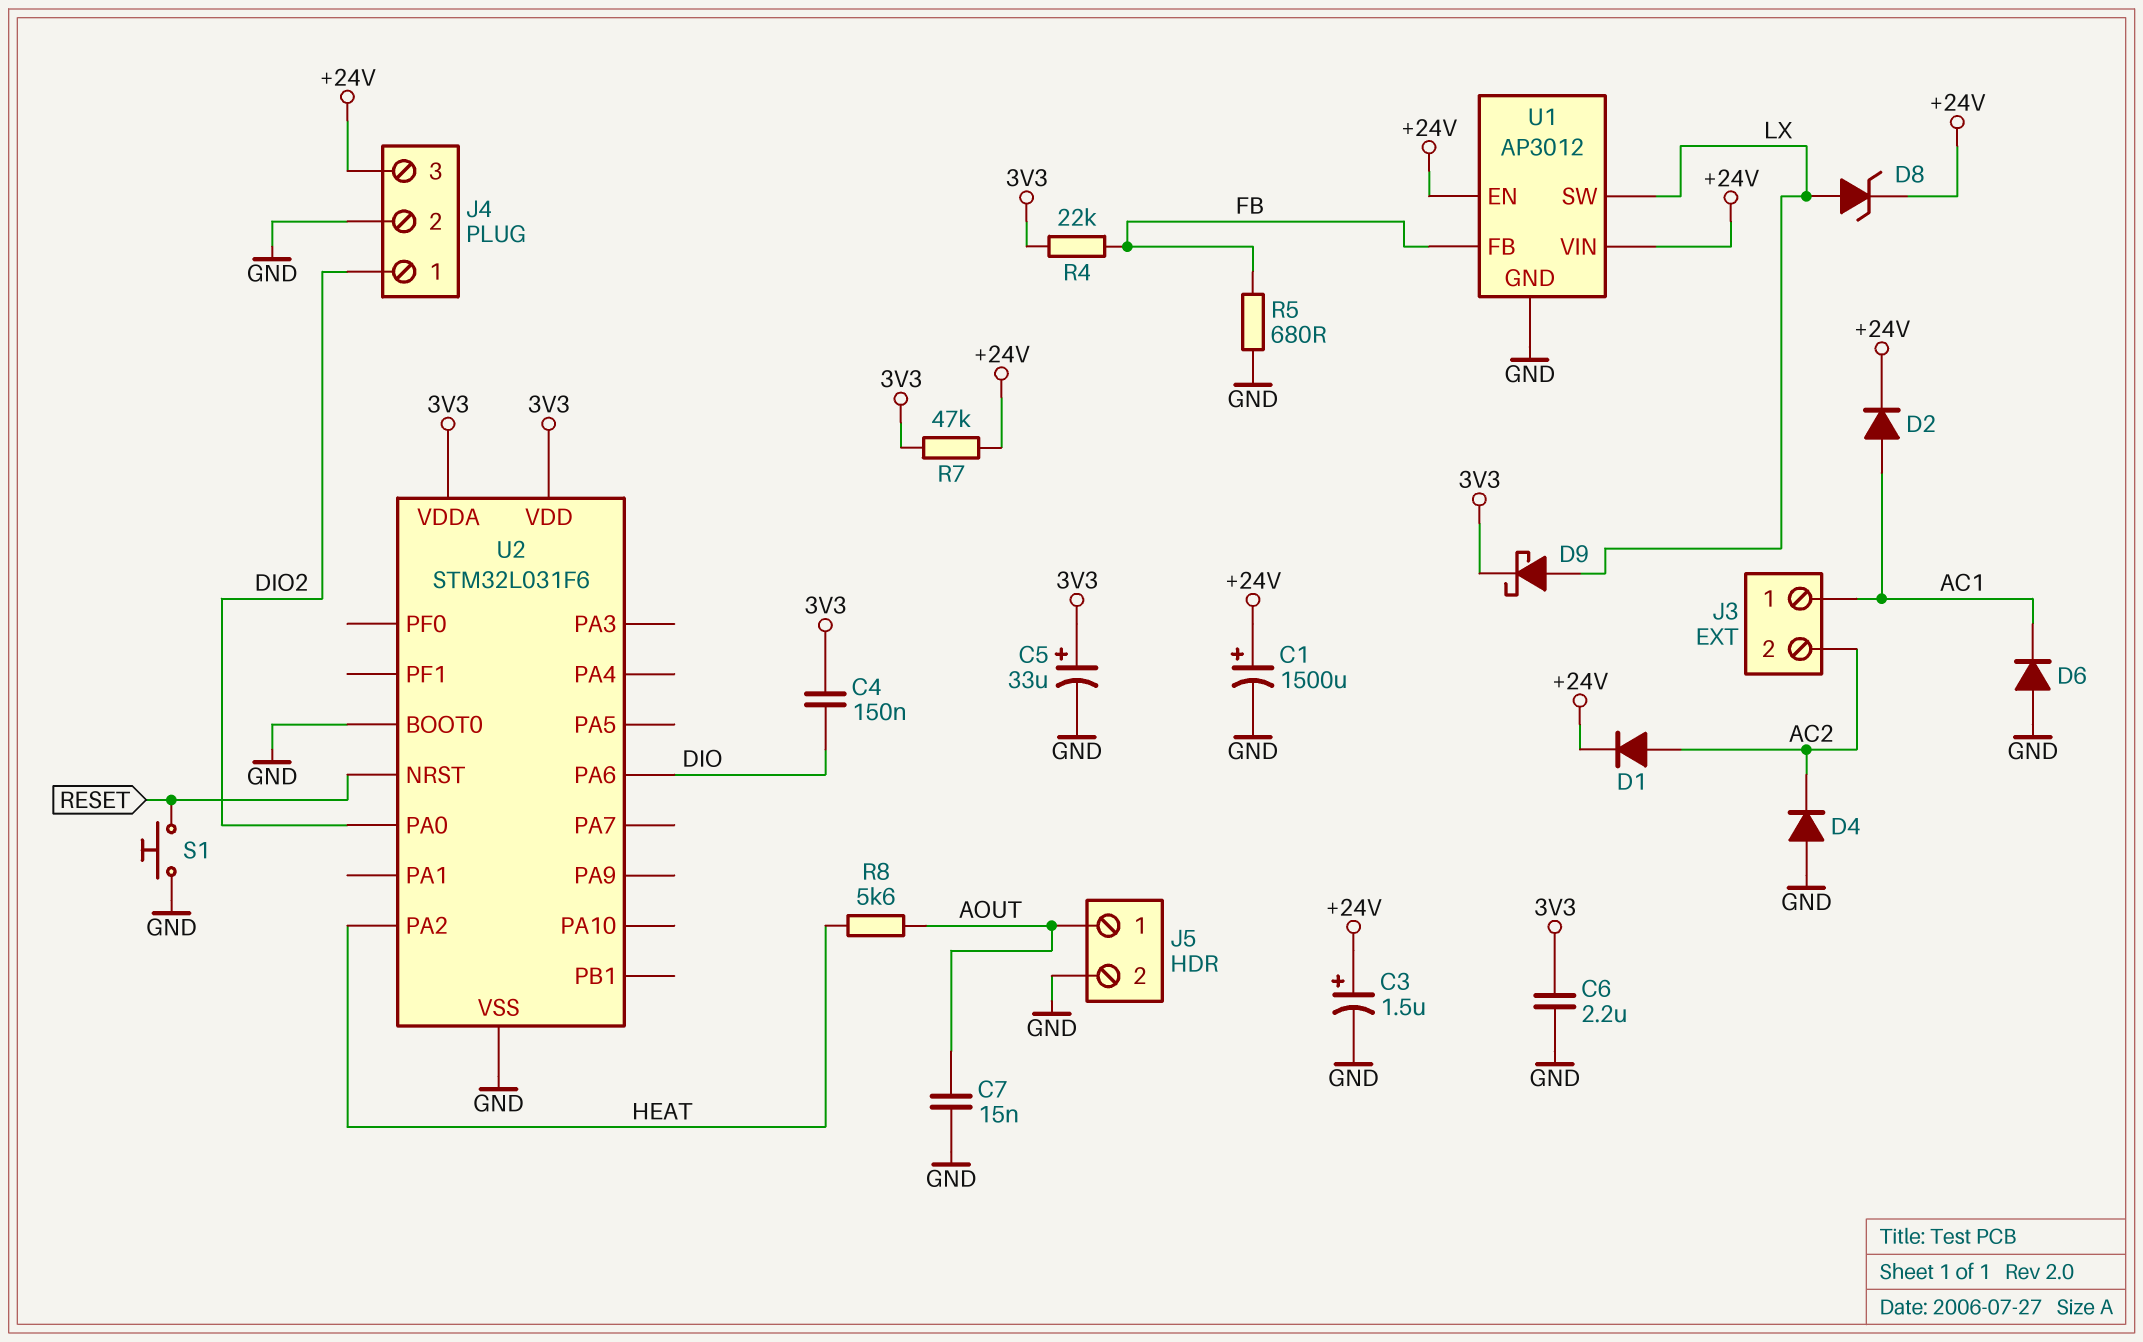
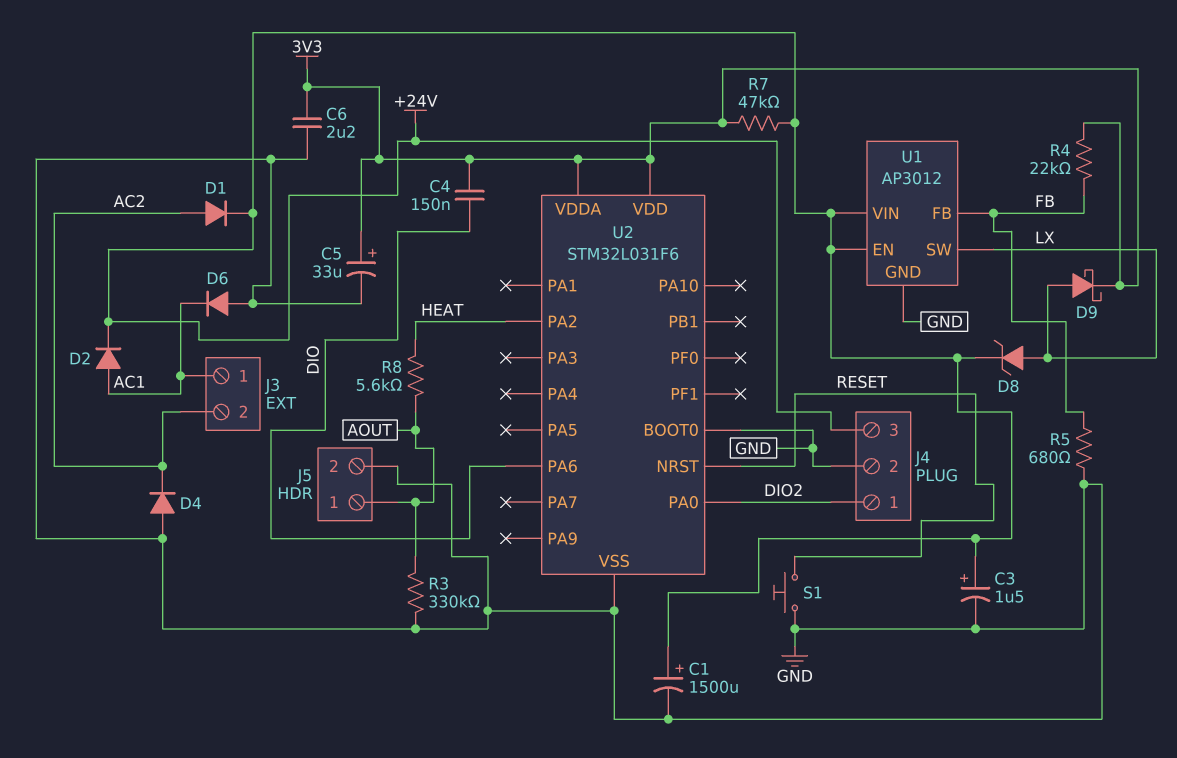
C7: 15nF (AOUT, GND) -> none
R3: none -> 330k (AOUT, GND)

